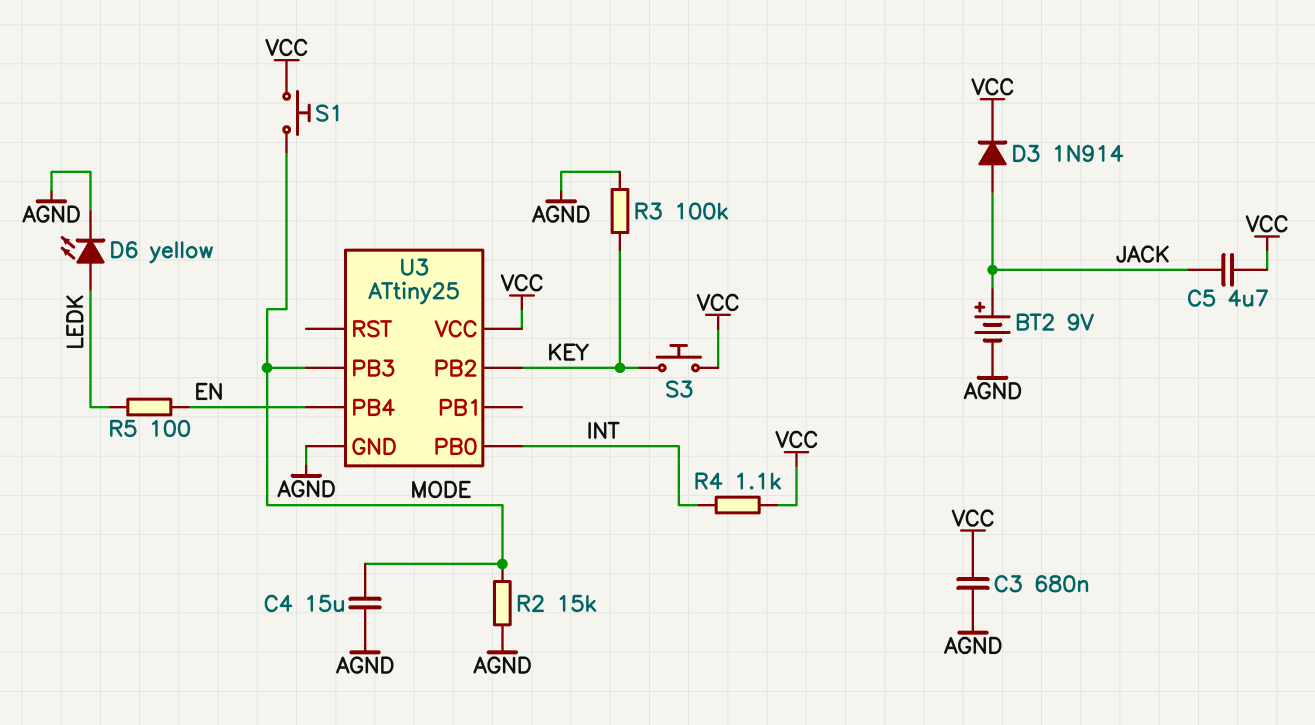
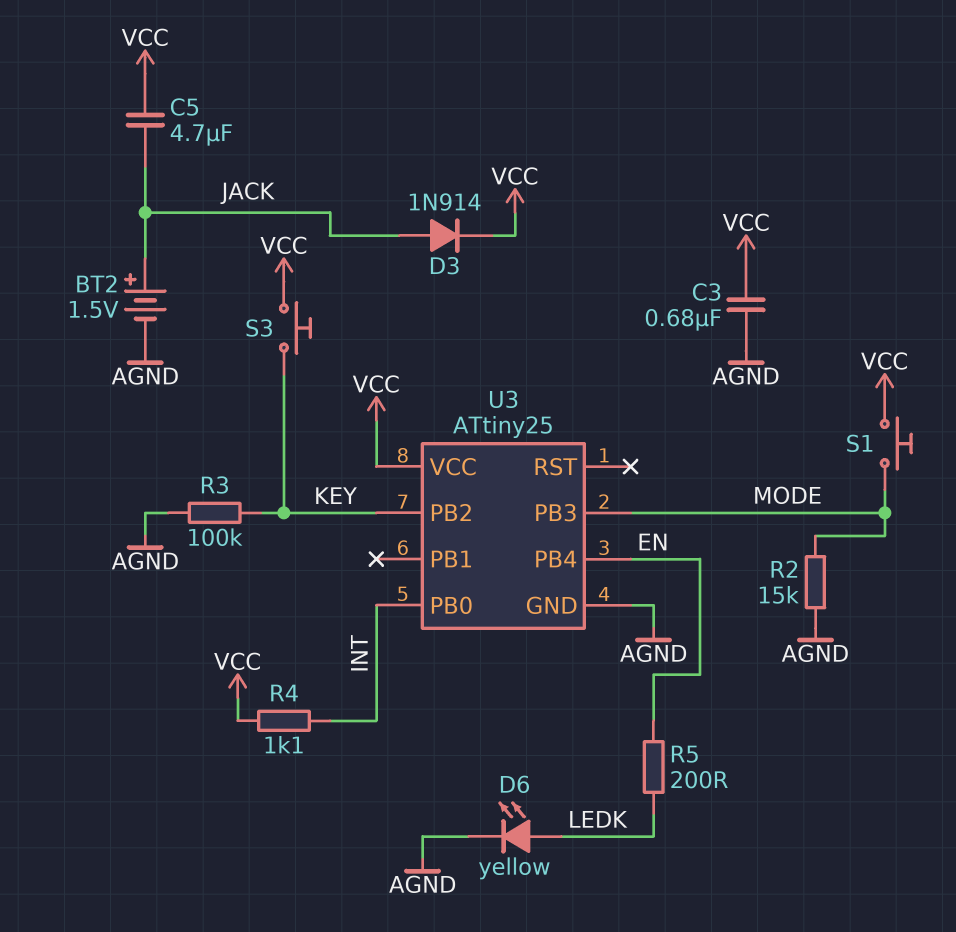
BT2: 9V (plus JACK, minus AGND) -> 1.5V (plus JACK, minus AGND)
C4: 15uF (AGND, MODE) -> none
R5: 100 (EN, LEDK) -> 200 (EN, LEDK)

